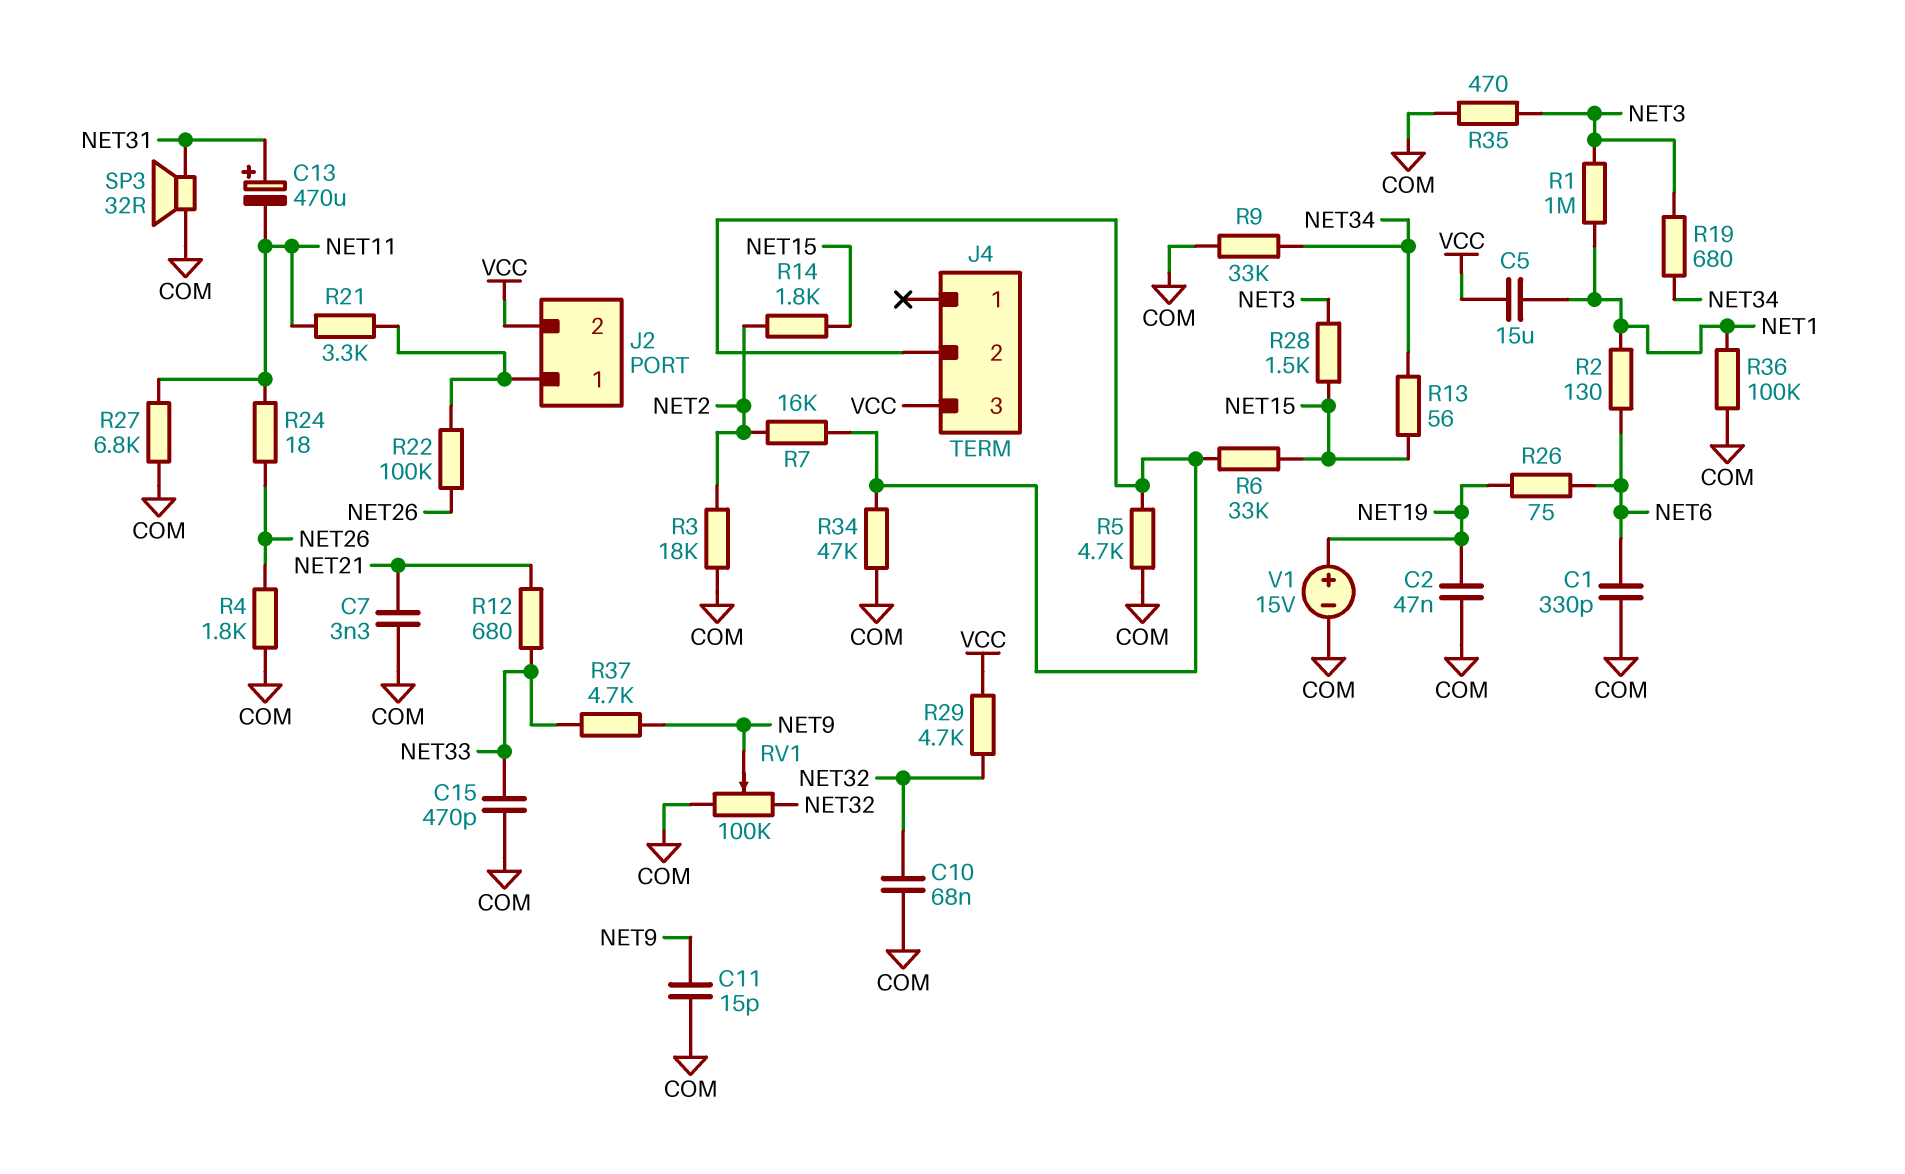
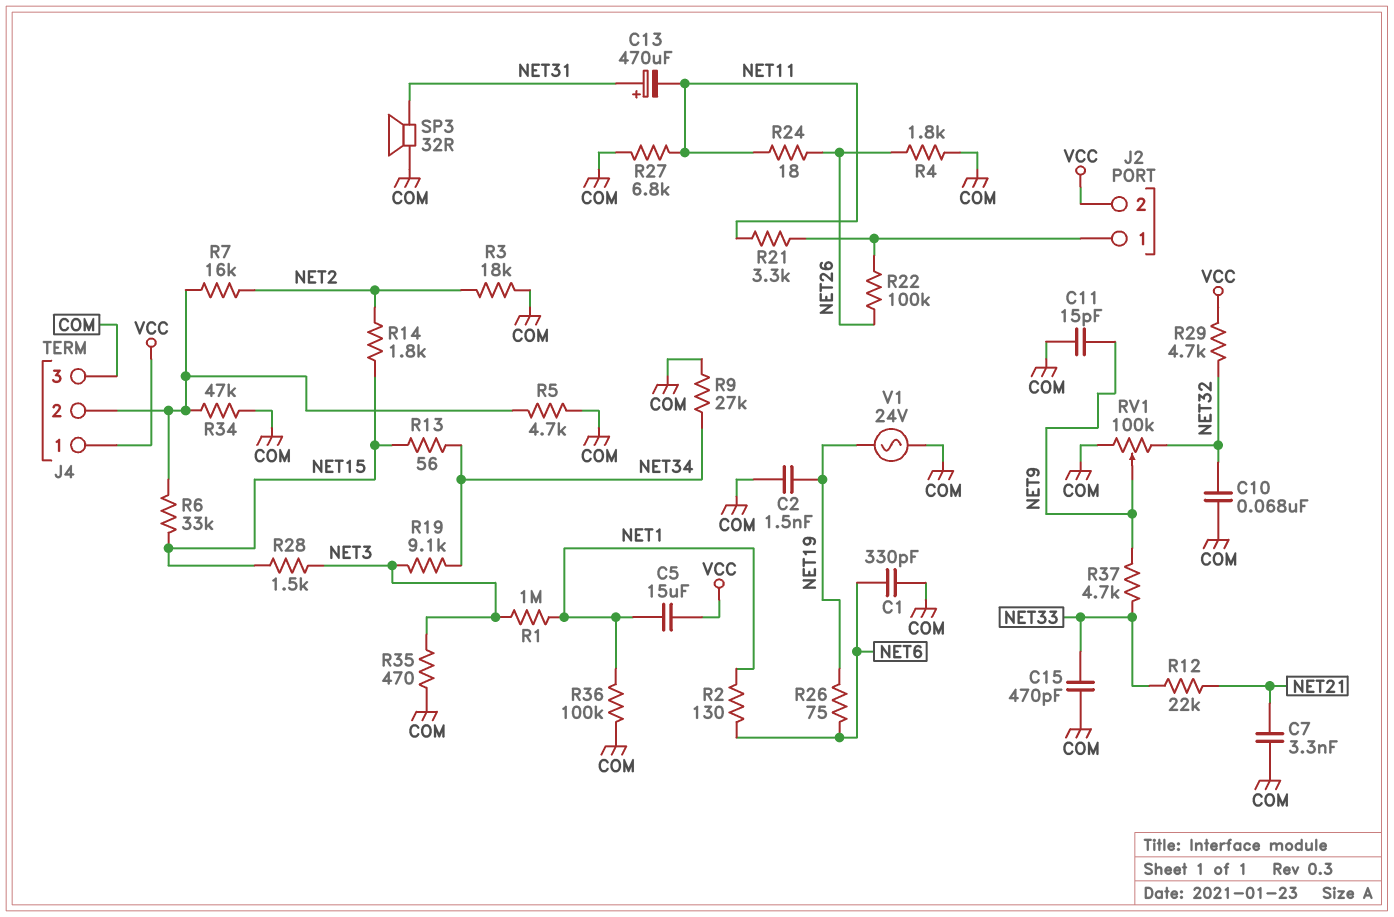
C2: 47nF (COM, NET19) -> 1.5nF (COM, NET19)
J4 pin 1: none -> VCC
J4 pin 3: VCC -> COM
R9: 33k (COM, NET34) -> 27k (COM, NET34)
R12: 680 (NET21, NET33) -> 22k (NET21, NET33)
R19: 680 (NET3, NET34) -> 9.1k (NET3, NET34)
V1: 15V (plus NET19, minus COM) -> AC 24V (COM, NET19)

